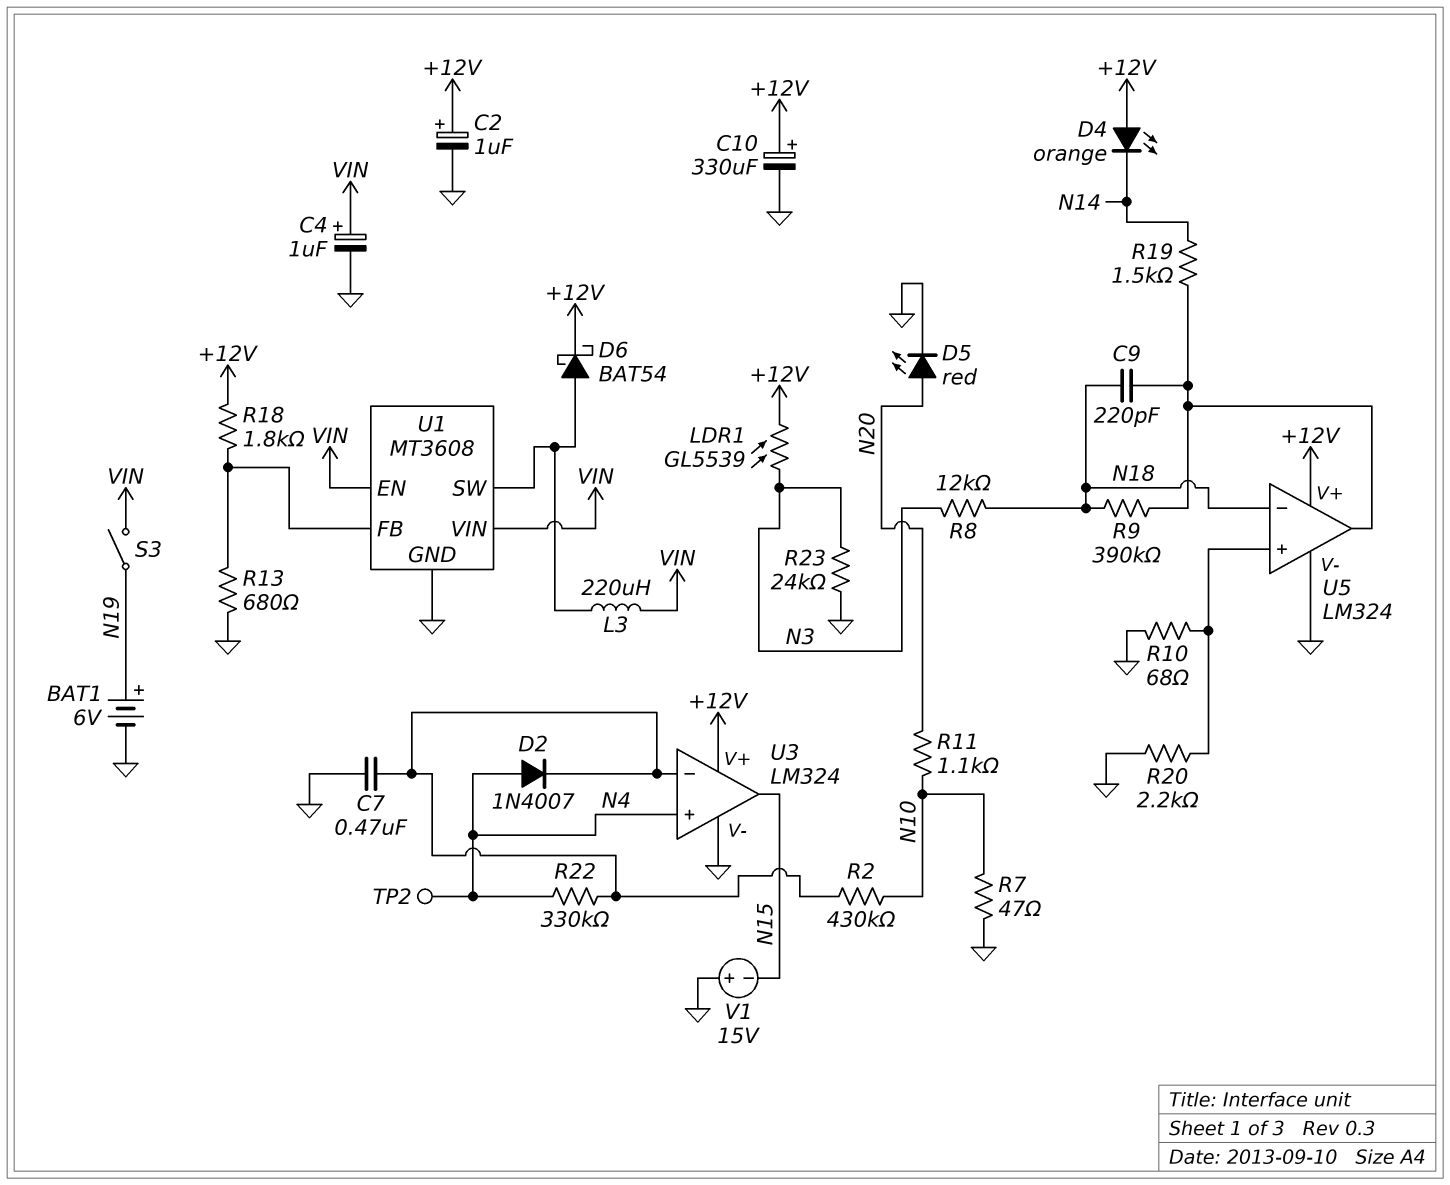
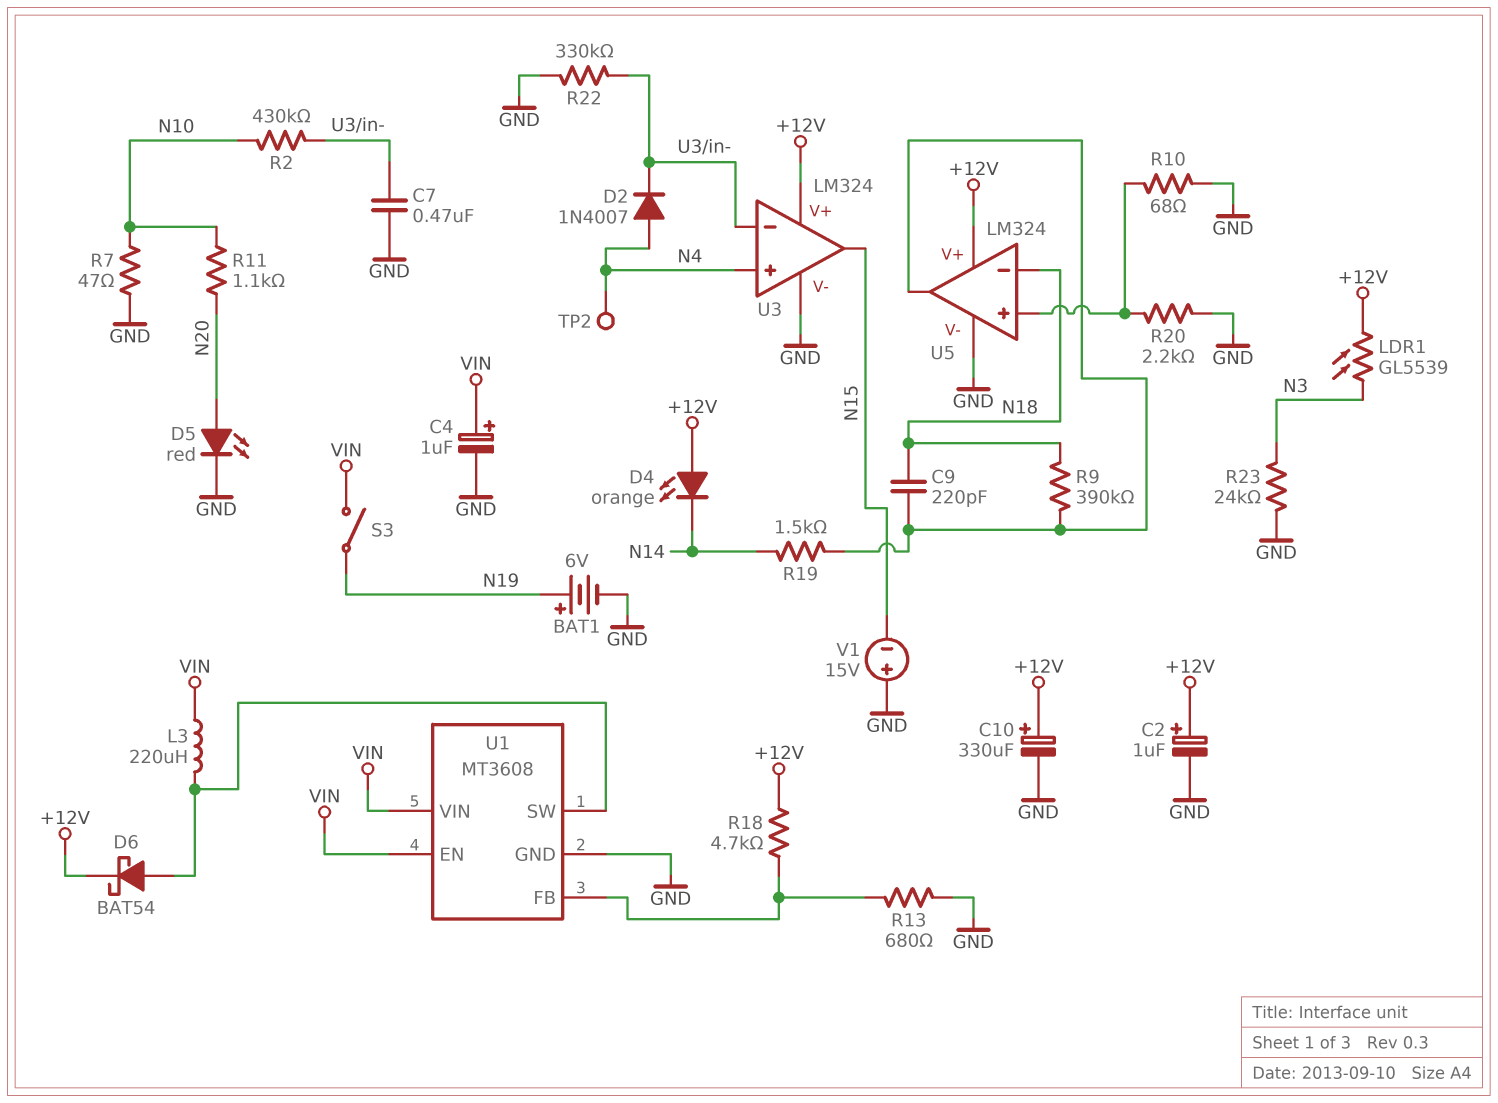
R8: 12k (N3, N18) -> none
R18: 1.8k (+12V, U1/FB) -> 4.7k (+12V, U1/FB)
R22: 330k (N4, U3/in-) -> 330k (GND, U3/in-)

